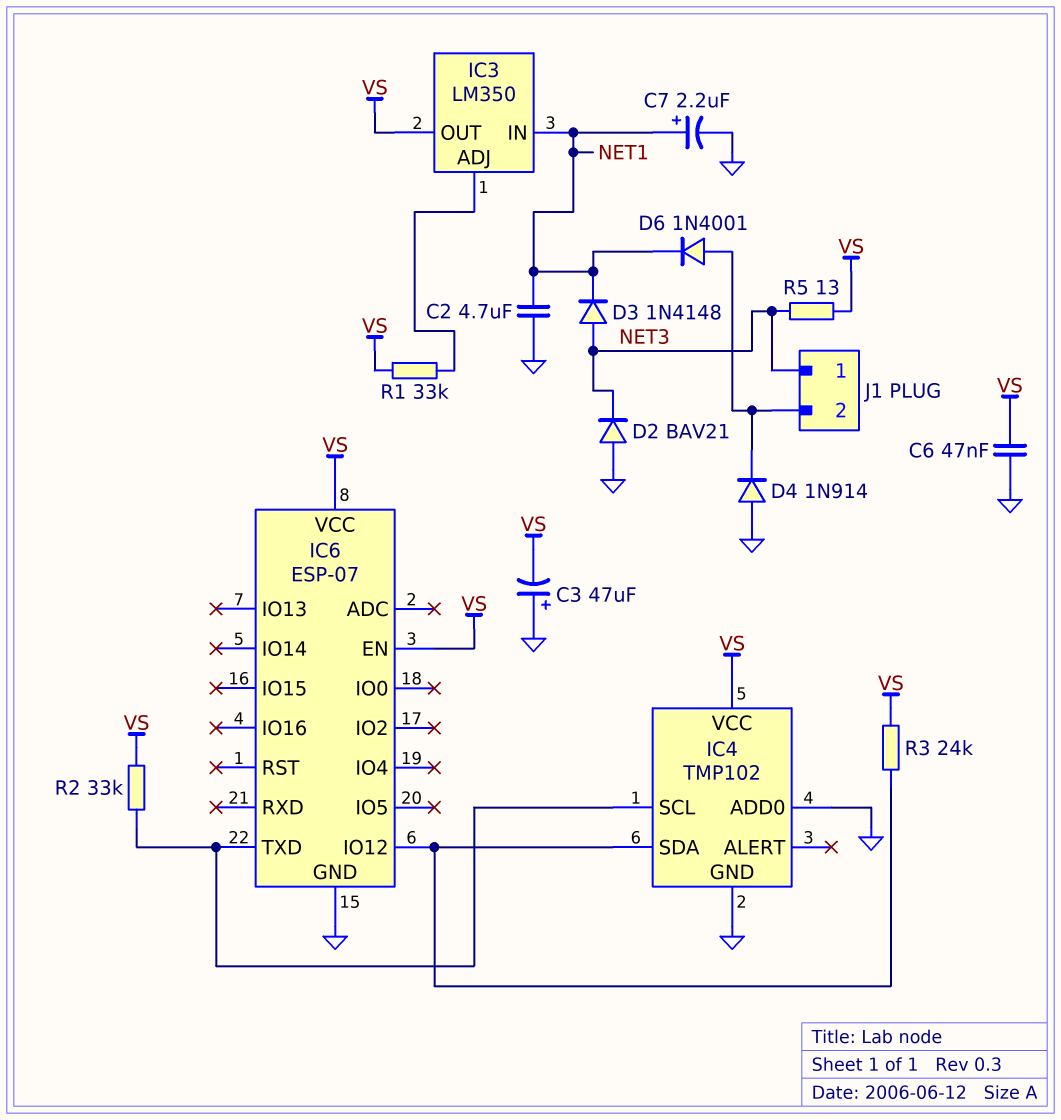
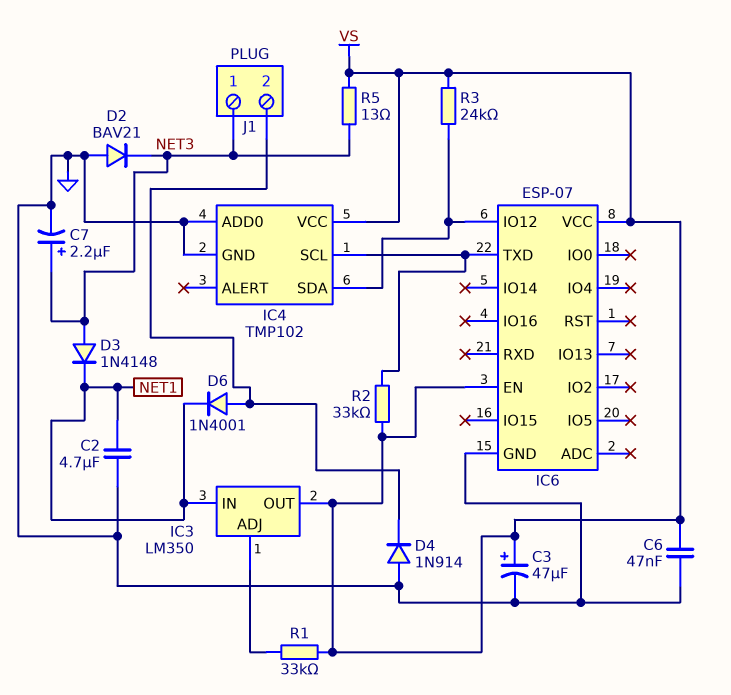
C3: 47uF (plus GND, minus VS) -> 47uF (plus VS, minus GND)
C7: 2.2uF (plus NET1, minus GND) -> 2.2uF (plus NET3, minus GND)

